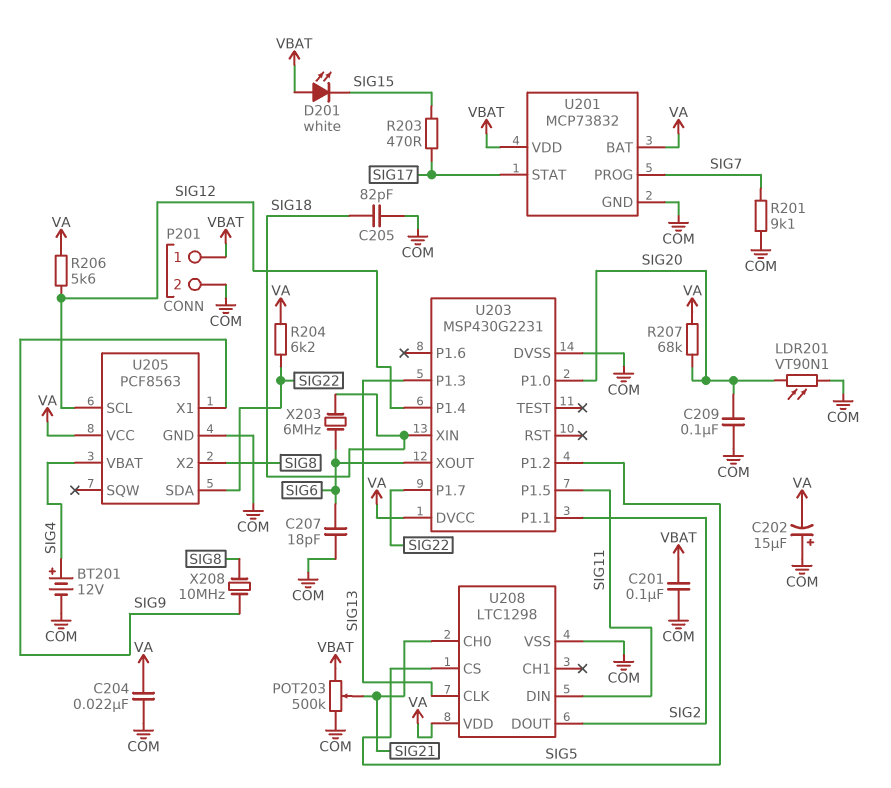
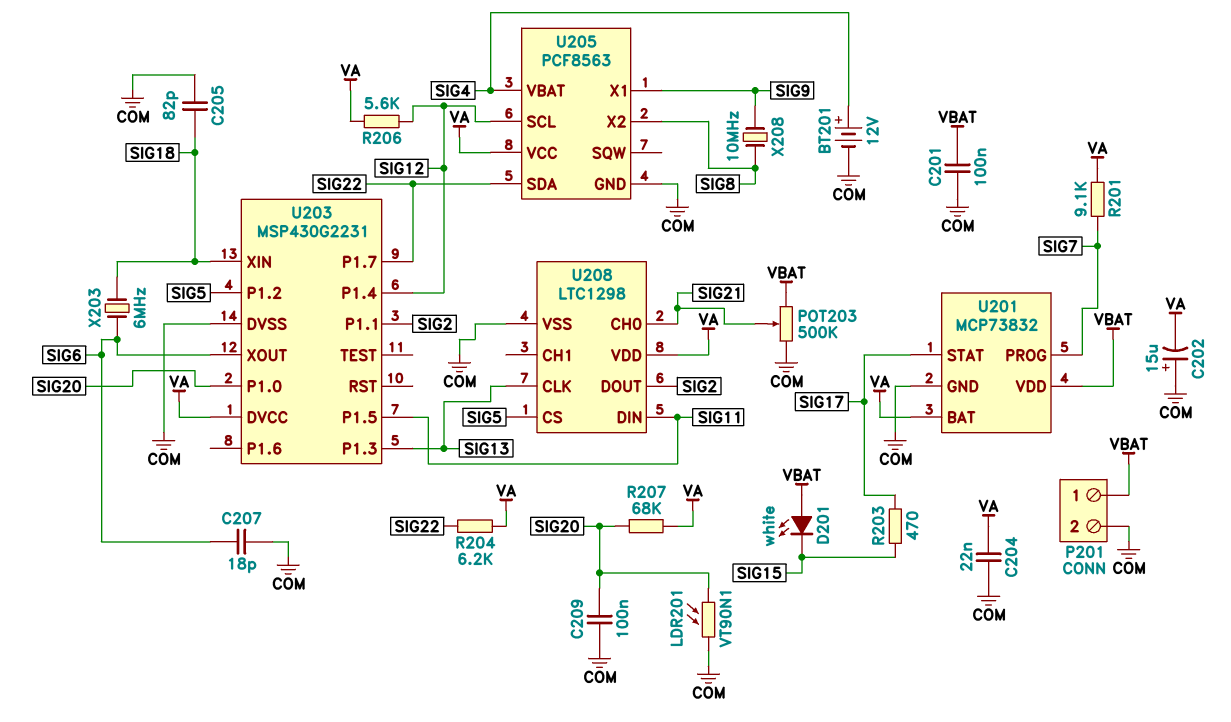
R201: 9.1k (COM, SIG7) -> 9.1k (SIG7, VA)

